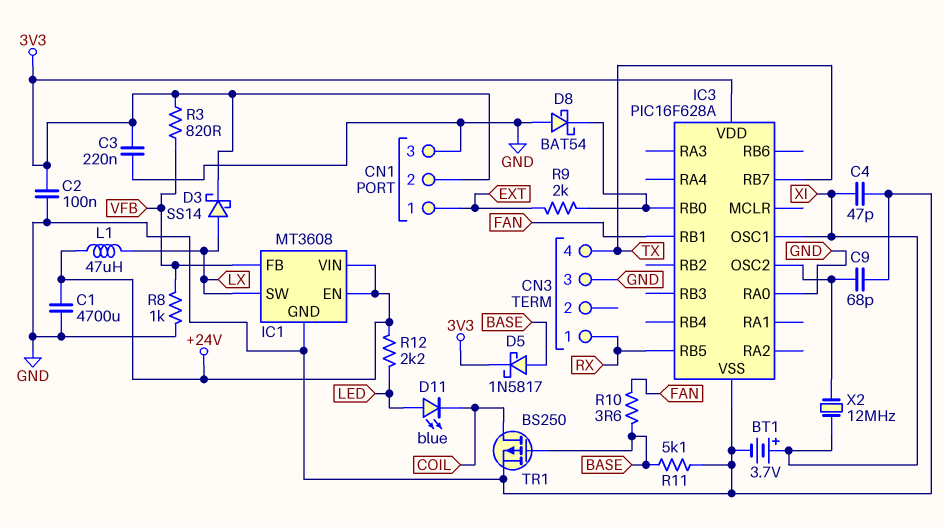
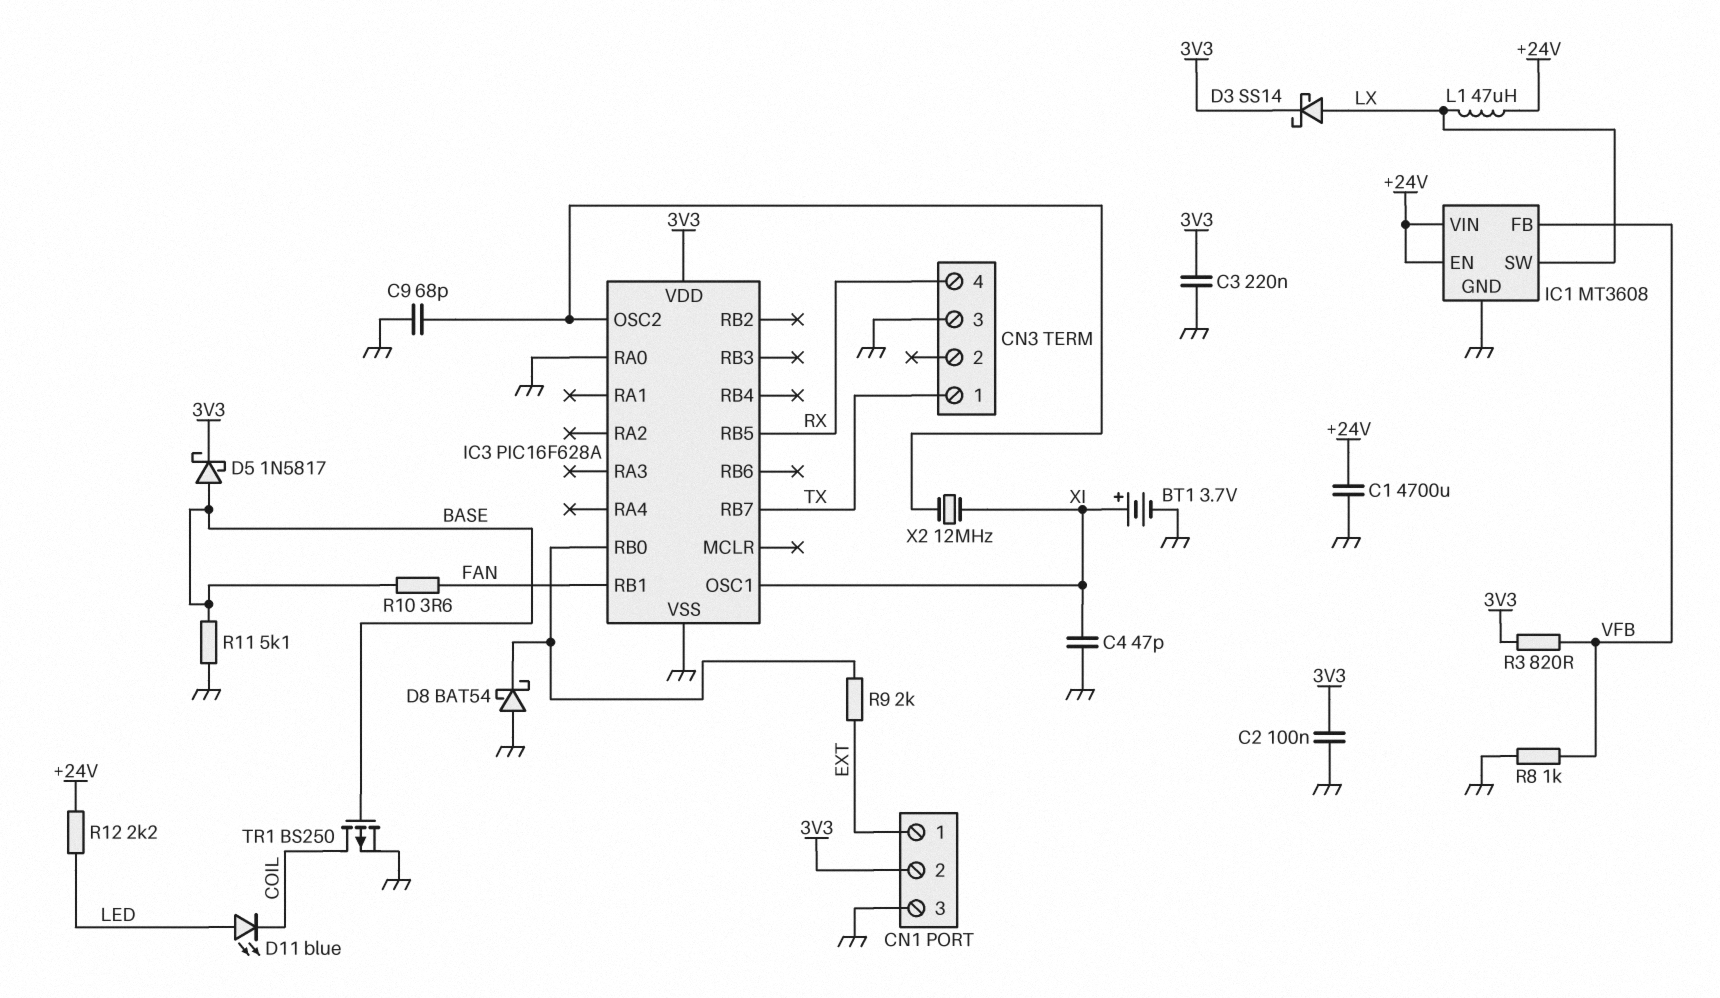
CN3 pin 1: RX -> TX
CN3 pin 4: TX -> RX

